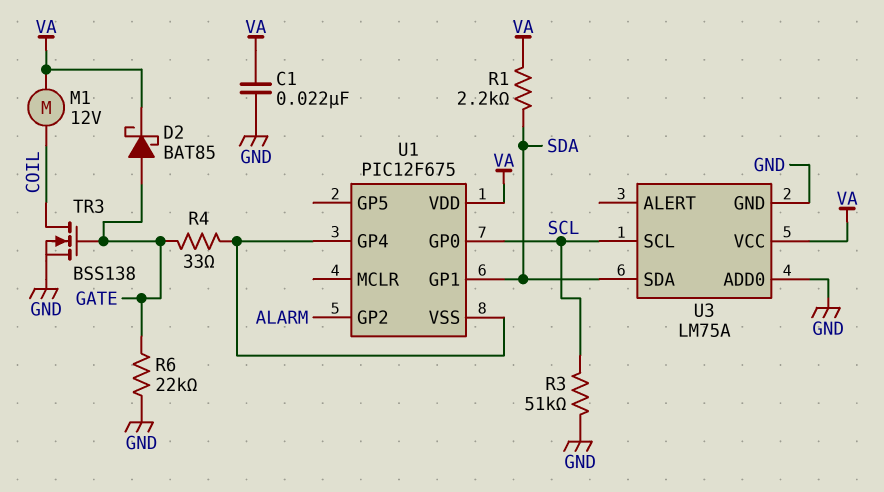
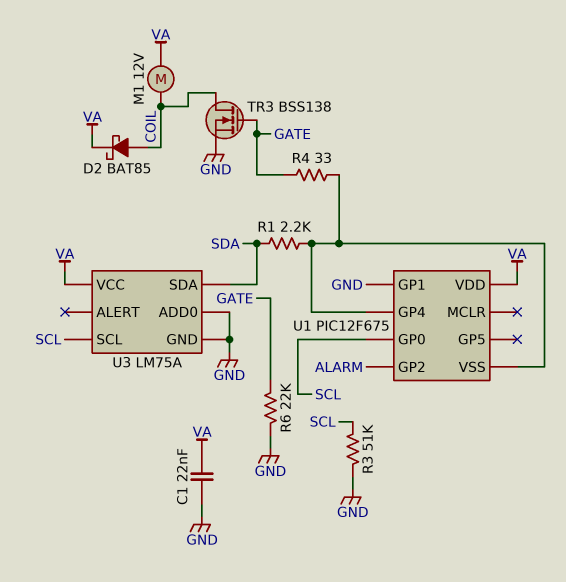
D2: schottky BAT85 (A GATE, K VA) -> schottky BAT85 (A COIL, K VA)
R1: 2.2k (SDA, VA) -> 2.2k (SDA, U1/GP4)
U1 pin GP1: SDA -> GND

